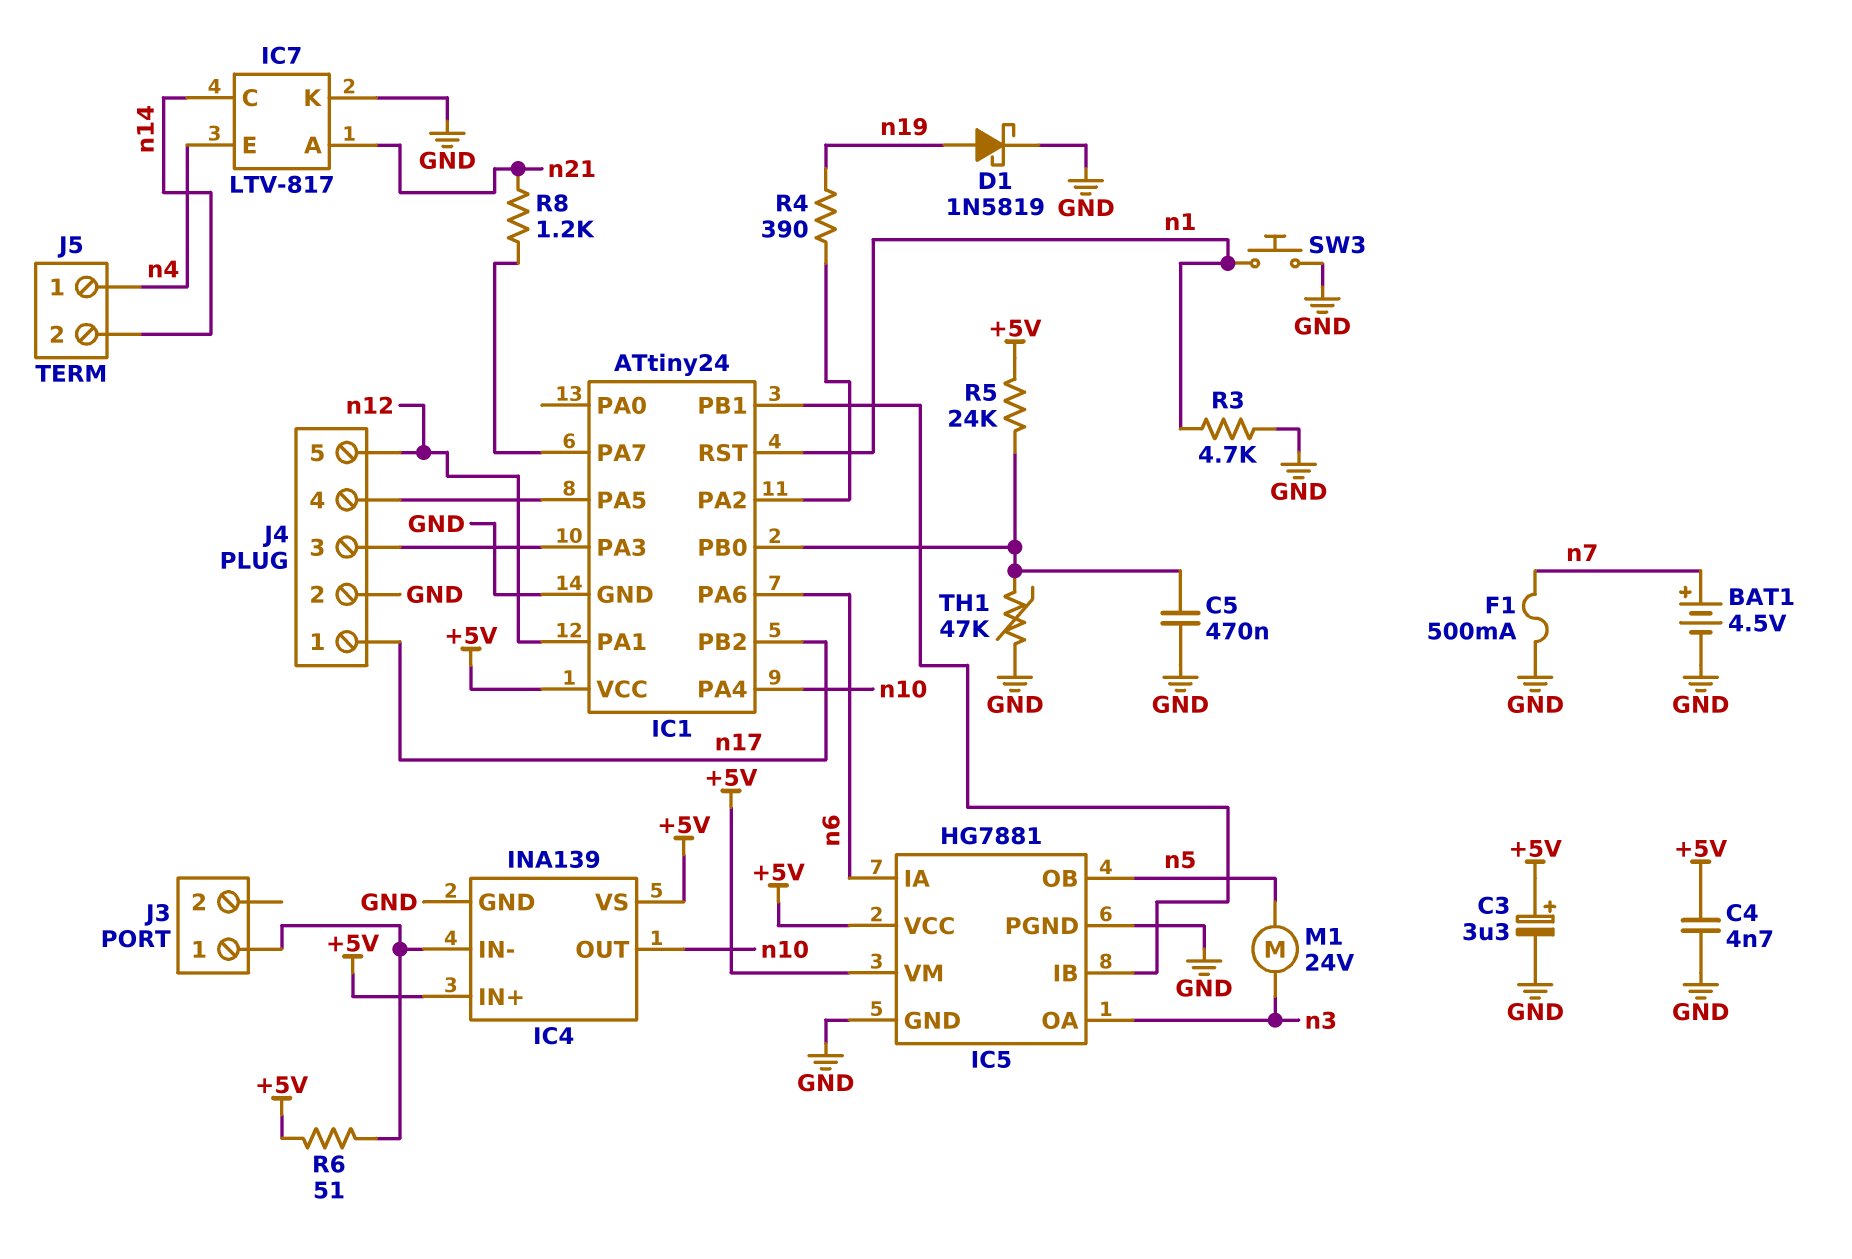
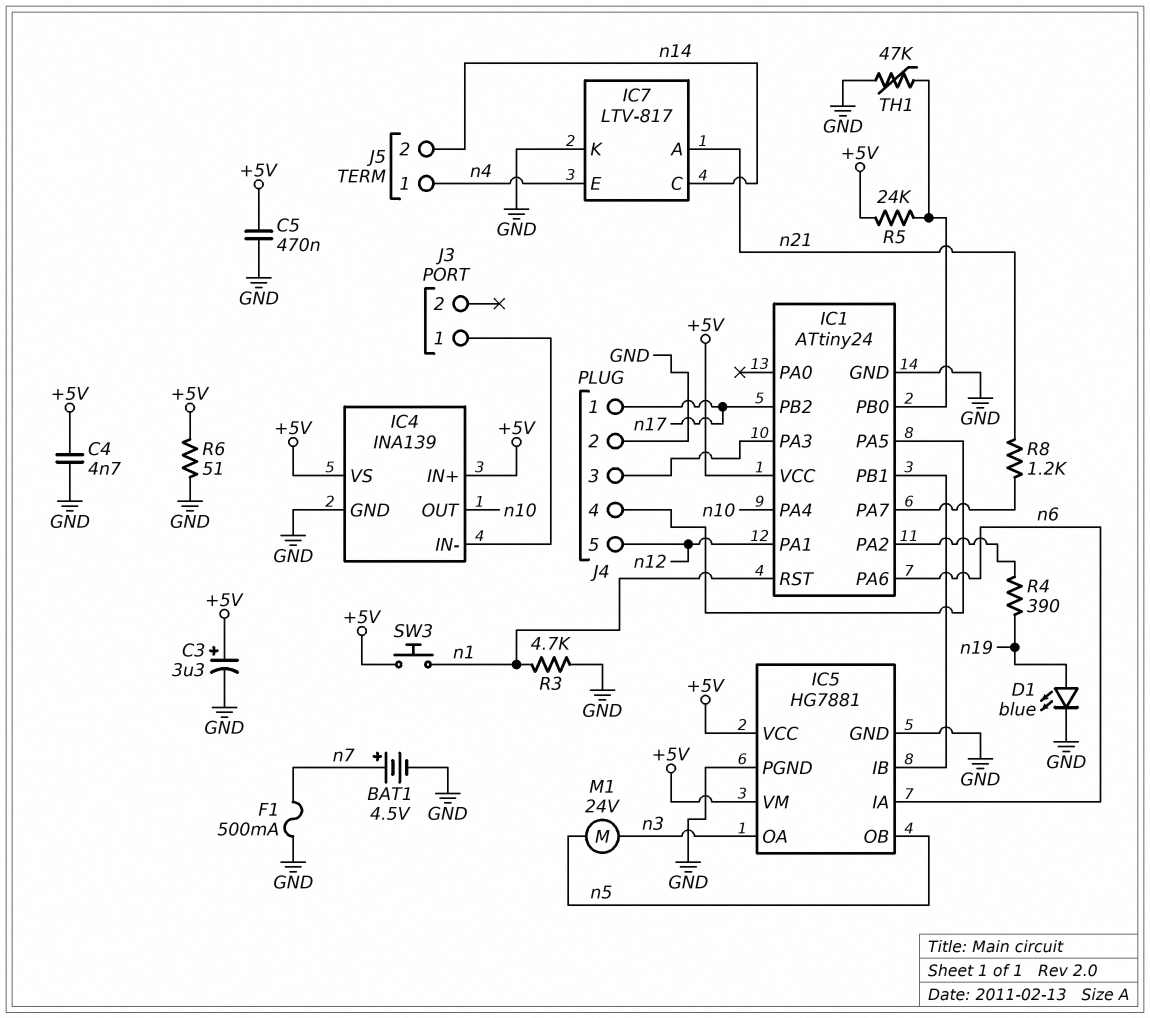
C5: 470nF (GND, IC1/PB0) -> 470nF (+5V, GND)
D1: schottky 1N5819 (A n19, K GND) -> LED blue (A n19, K GND)
R6: 51 (+5V, IC4/IN-) -> 51 (+5V, GND)
SW3: button (GND, n1) -> button (+5V, n1)

